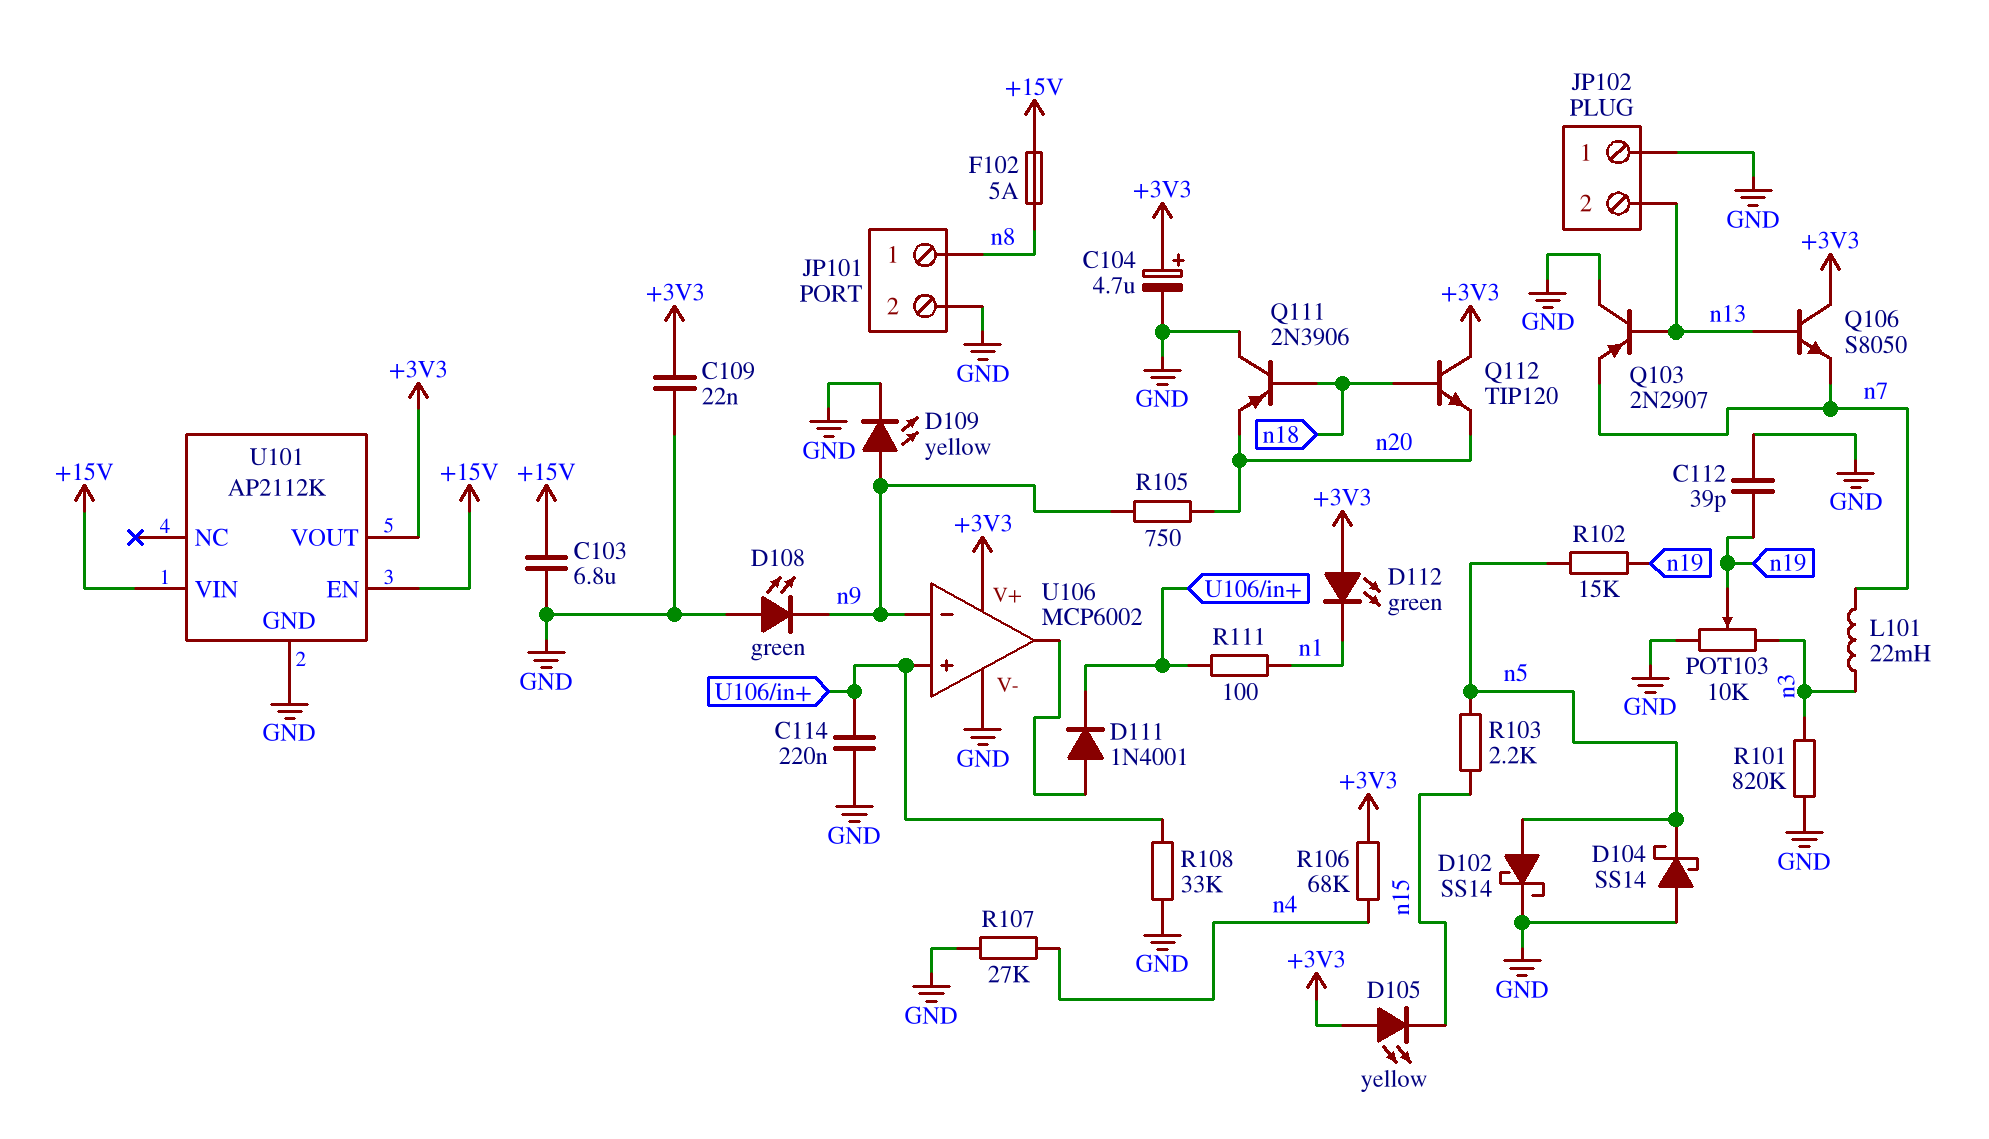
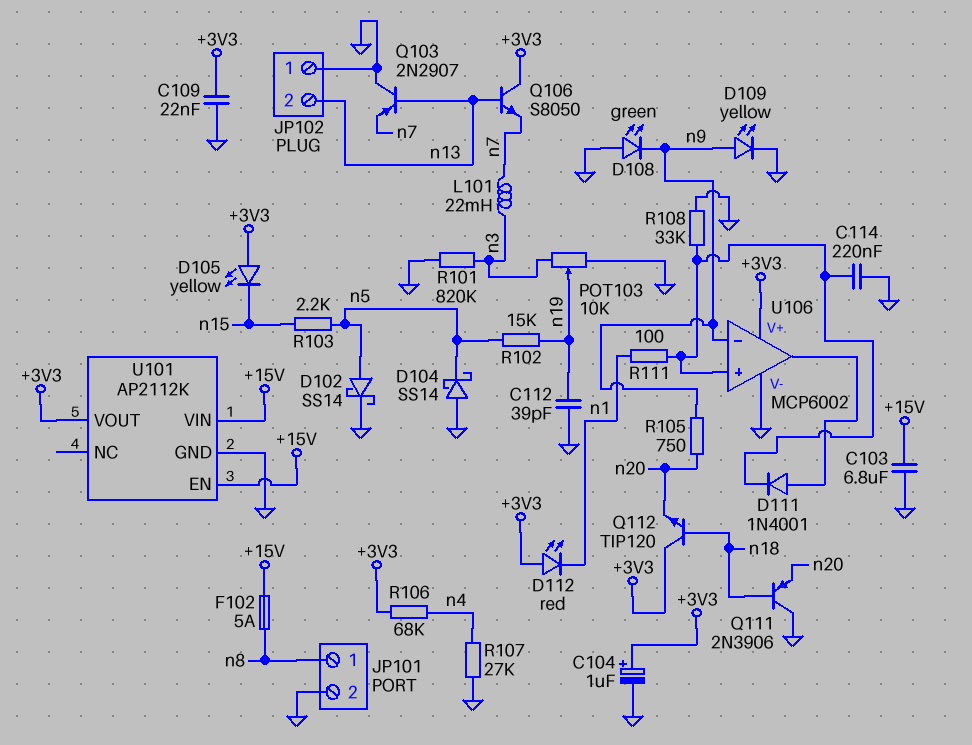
C104: 4.7uF (plus +3V3, minus GND) -> 1uF (plus +3V3, minus GND)
D112: LED green (A +3V3, K n1) -> LED red (A +3V3, K n1)

